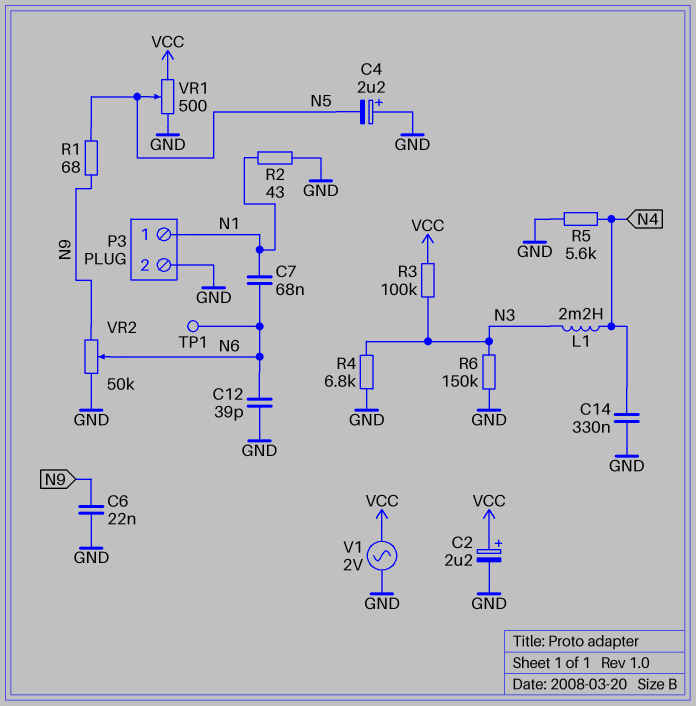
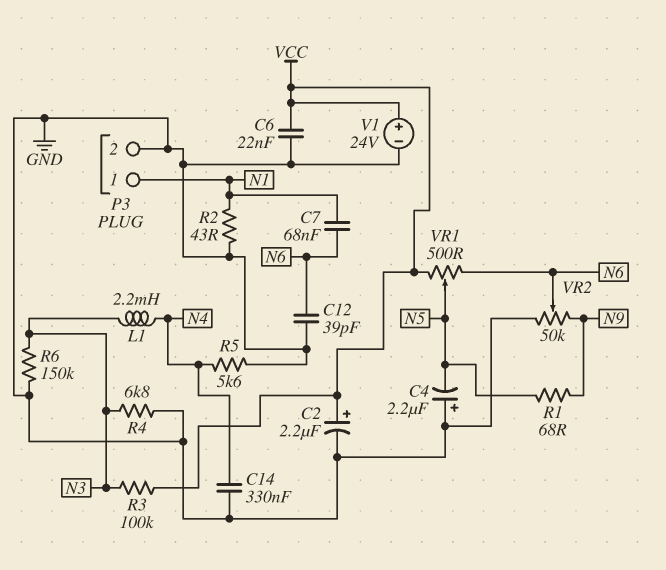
C6: 22nF (GND, N9) -> 22nF (GND, VCC)
TP1: test point (N6) -> none
V1: AC 2V (GND, VCC) -> 24V (plus VCC, minus GND)
VR1: 500 (GND, VCC, wiper N5) -> 500 (N6, VCC, wiper N5)

